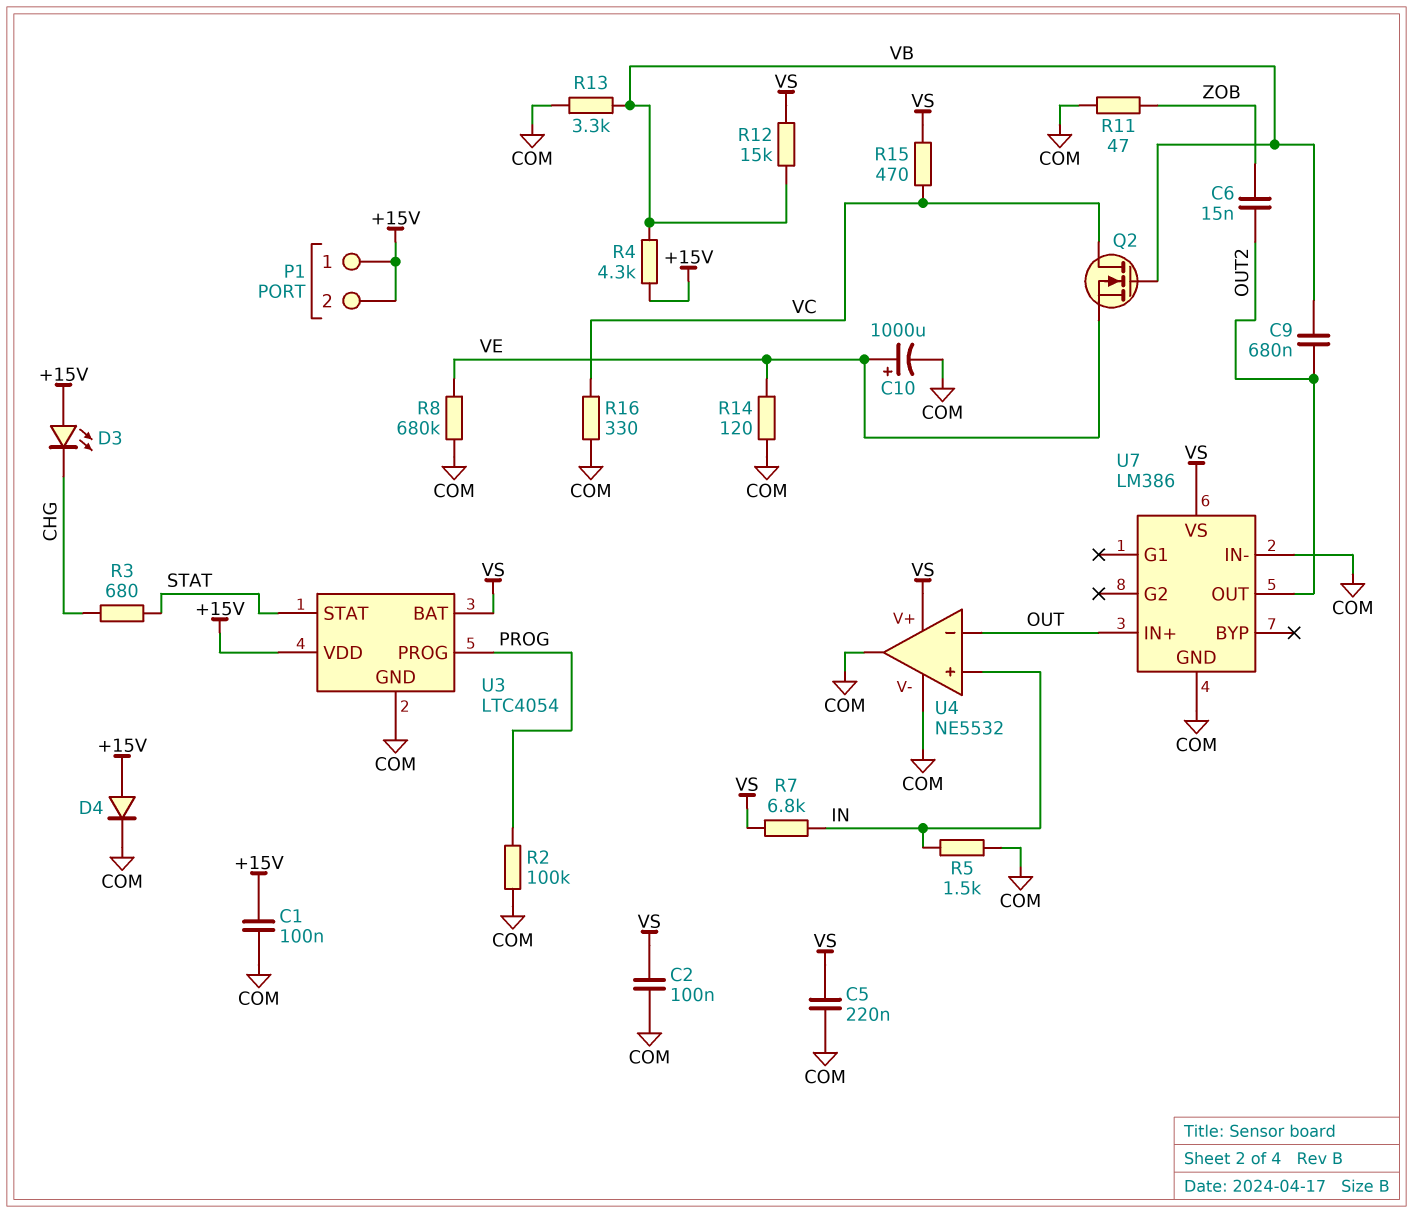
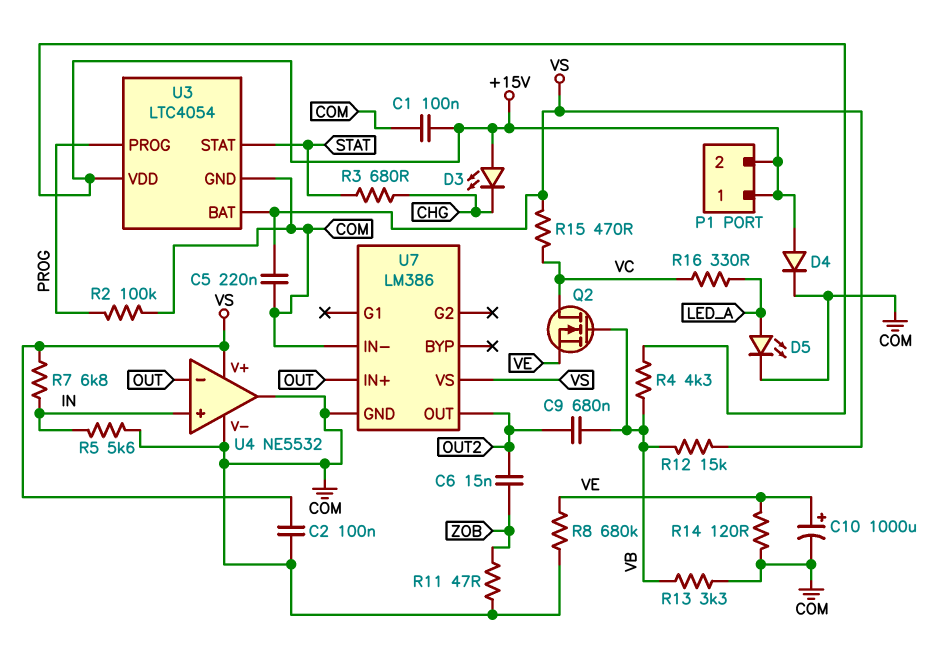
D5: none -> LED (A LED_A, K COM)
R5: 1.5k (COM, IN) -> 5.6k (COM, IN)
R16: 330 (COM, VC) -> 330 (LED_A, VC)

